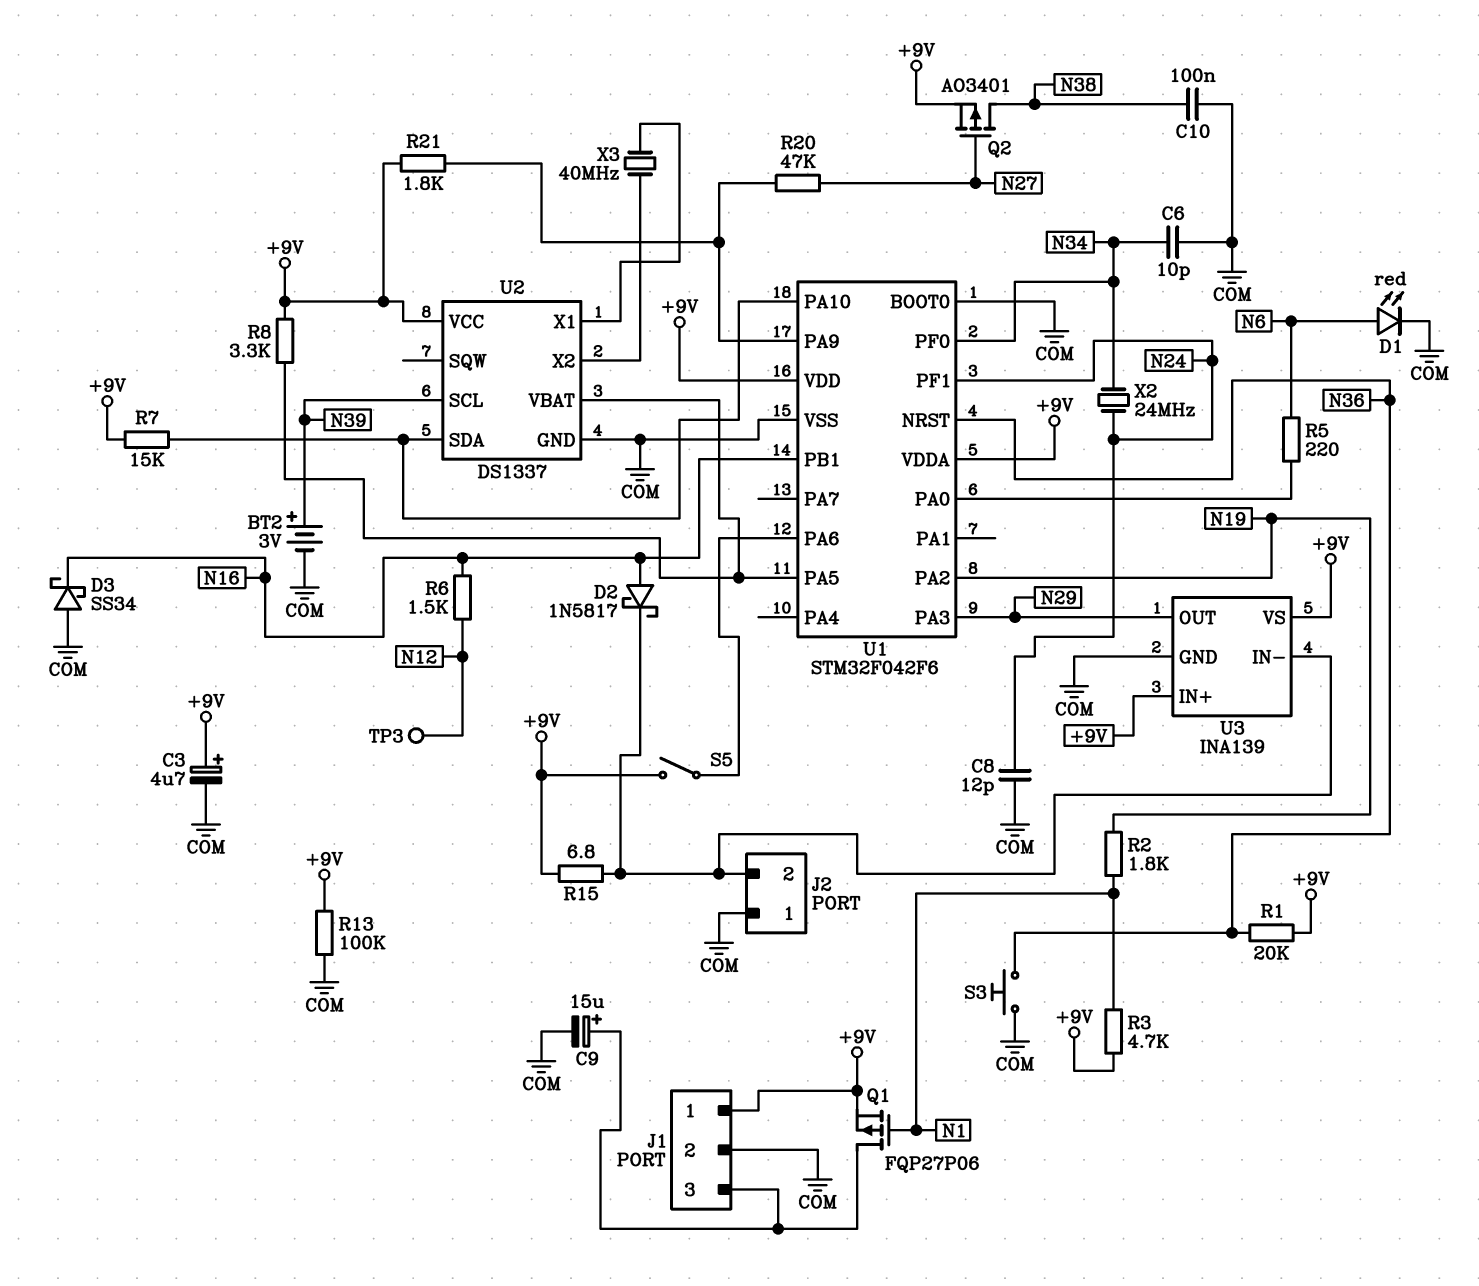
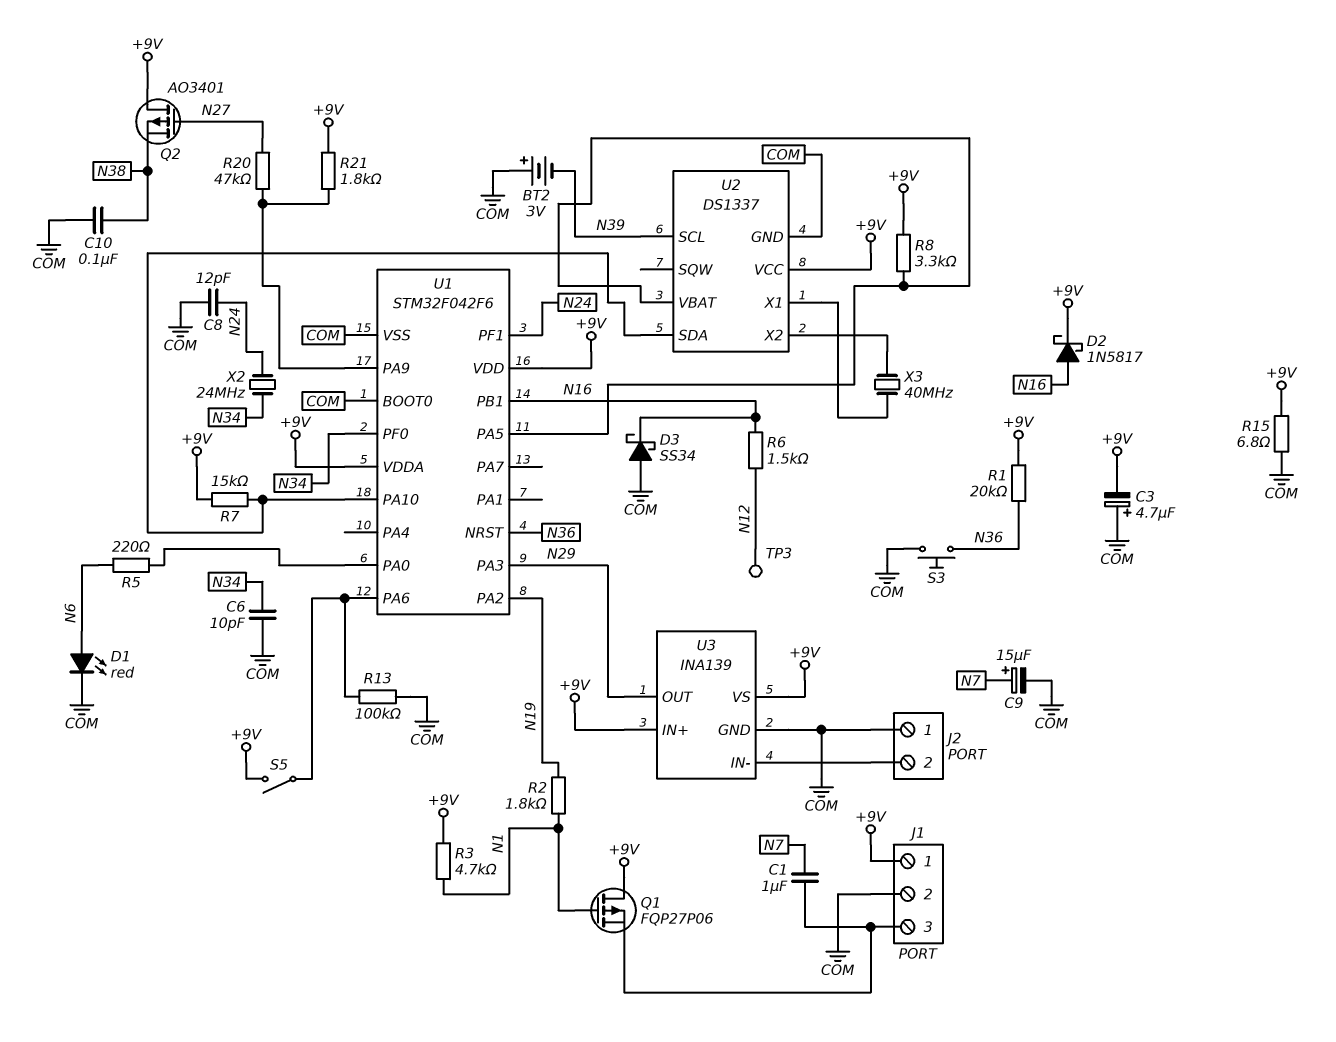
BT2: 3V (plus N39, minus COM) -> 3V (plus COM, minus N39)
C1: none -> 1uF (J1/3, N7)
C3: 4.7uF (plus +9V, minus COM) -> 4.7uF (plus COM, minus +9V)
C9: 15uF (plus J1/3, minus COM) -> 15uF (plus N7, minus COM)
D2: schottky 1N5817 (A N16, K J2/2) -> schottky 1N5817 (A N16, K +9V)
Q1: PMOS FQP27P06 (G N1, D J1/3, S +9V) -> PMOS FQP27P06 (G N1, D +9V, S J1/3)
Q2: PMOS AO3401 (G N27, D N38, S +9V) -> PMOS AO3401 (G N27, D +9V, S N38)
R13: 100k (+9V, COM) -> 100k (COM, U1/PA6)
R15: 6.8 (+9V, J2/2) -> 6.8 (+9V, COM)

